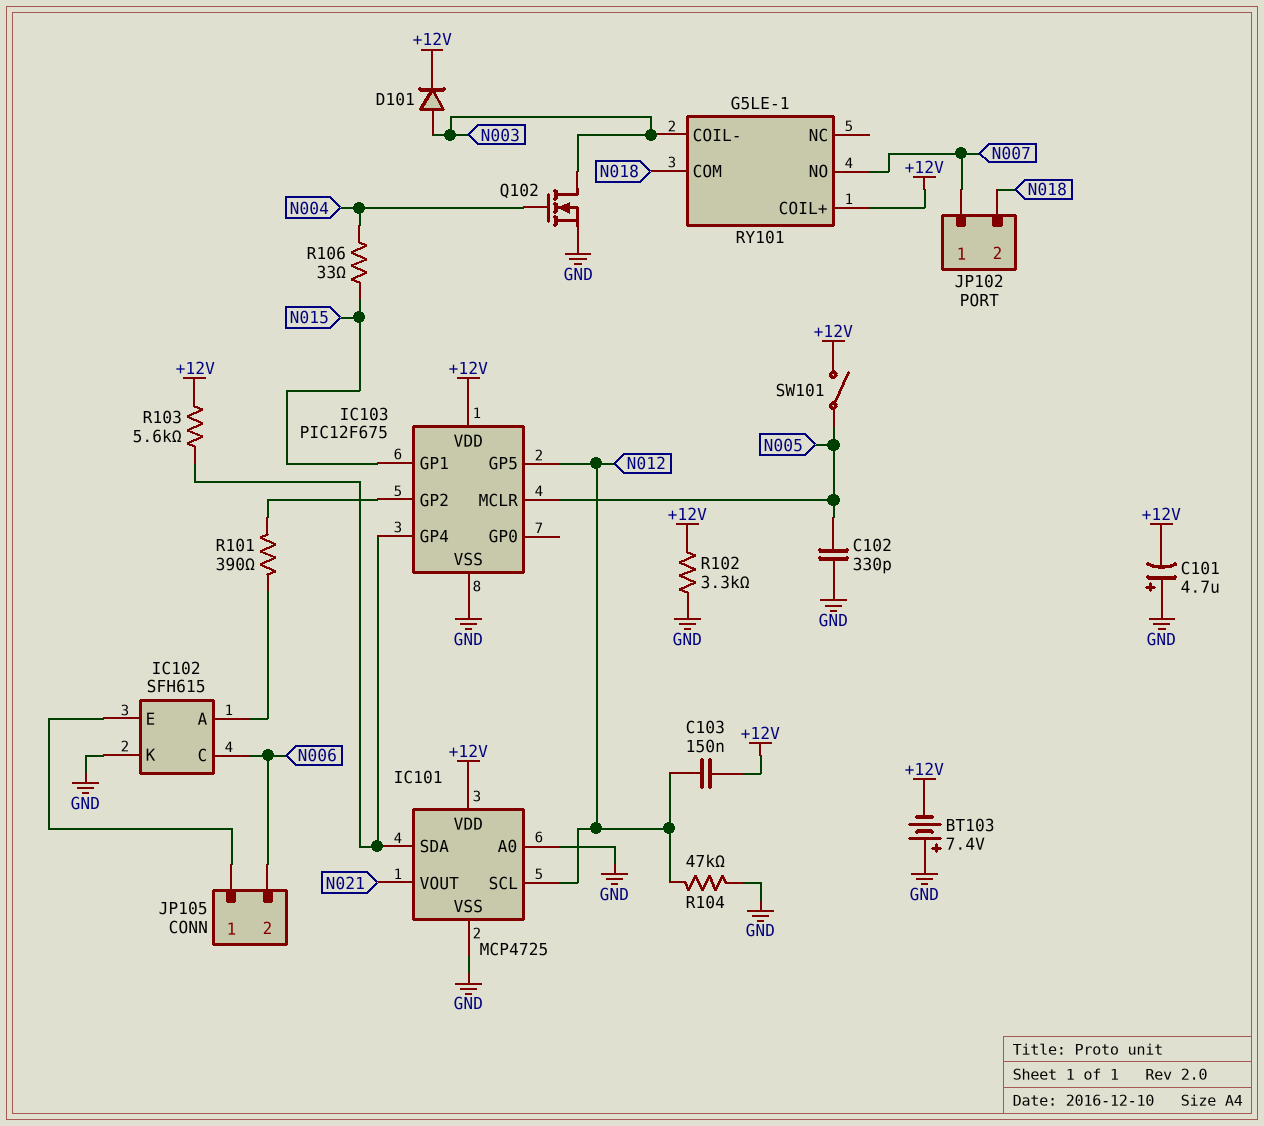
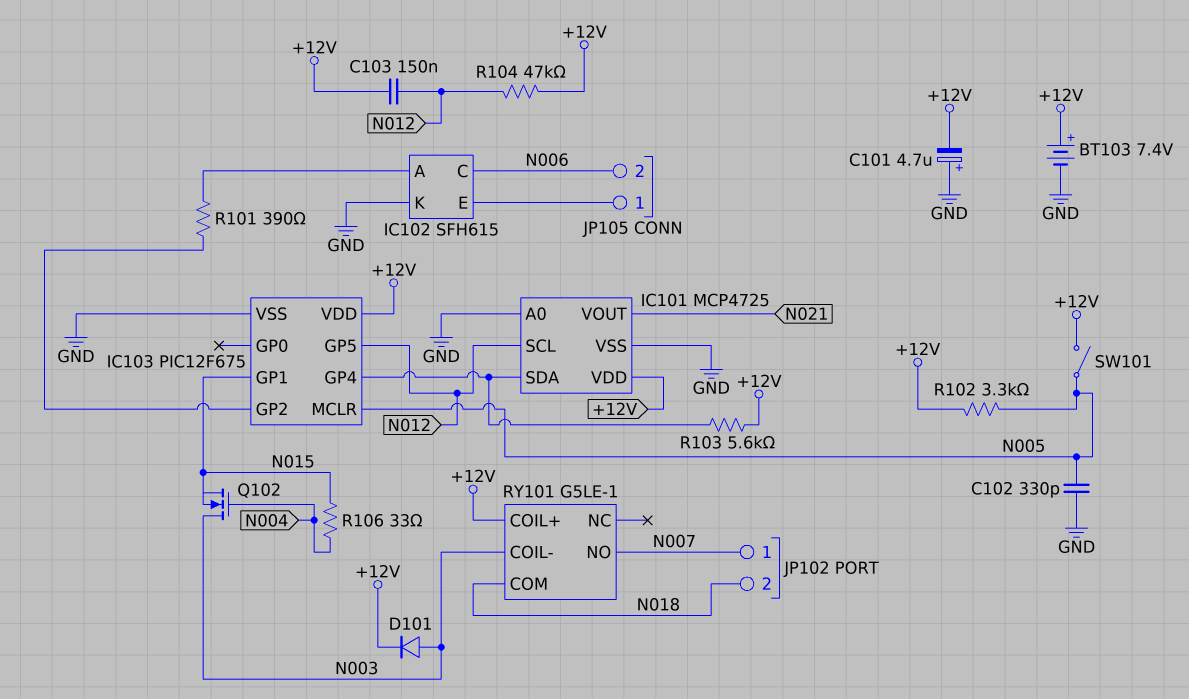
BT103: 7.4V (plus GND, minus +12V) -> 7.4V (plus +12V, minus GND)
Q102: NMOS (G N004, D N003, S GND) -> NMOS (G N004, D N003, S N015)
R102: 3.3k (+12V, GND) -> 3.3k (+12V, N005)
R104: 47k (GND, N012) -> 47k (+12V, N012)

